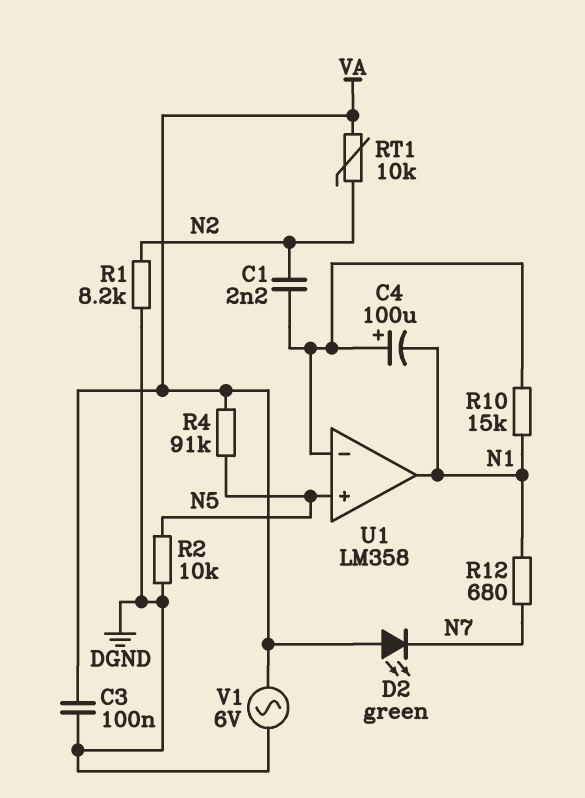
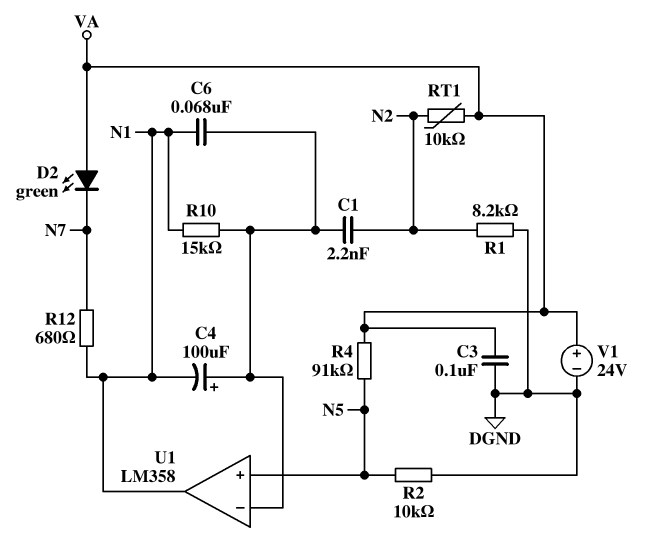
C6: none -> 68nF (N1, U1/in-)
V1: AC 6V (DGND, VA) -> 24V (plus VA, minus DGND)

